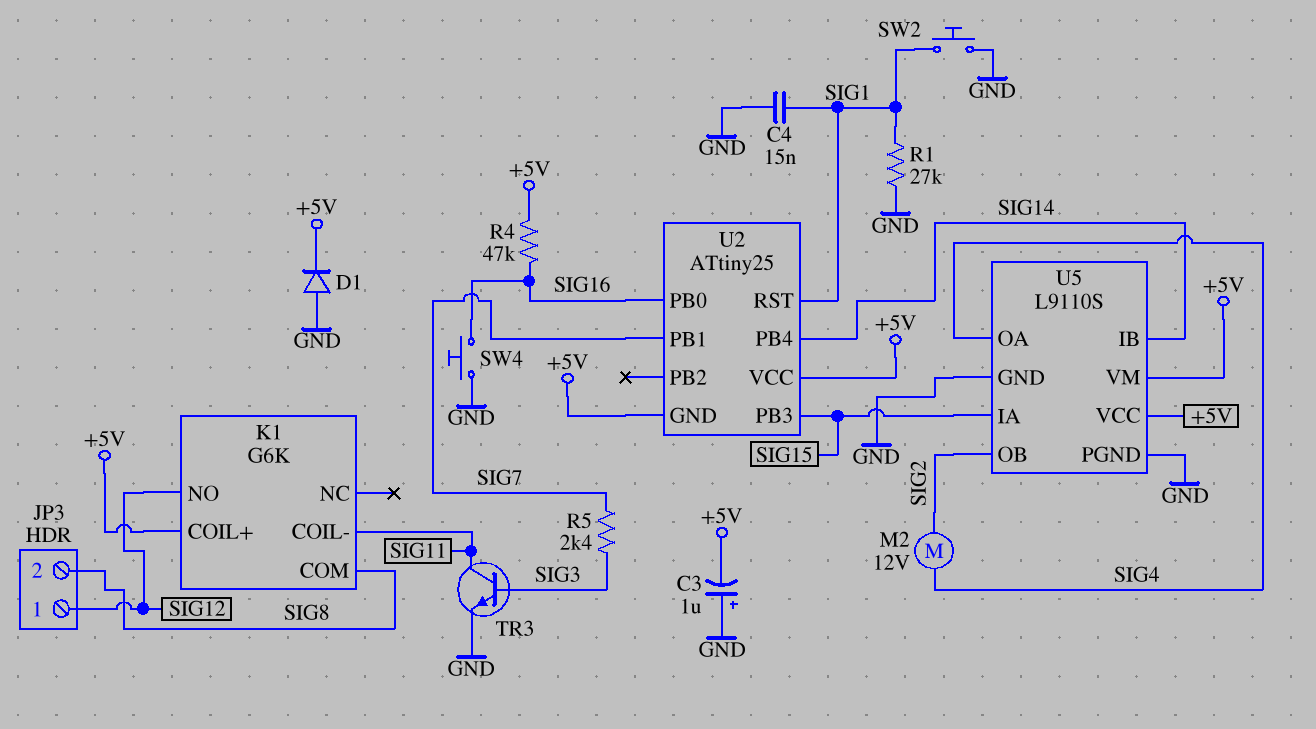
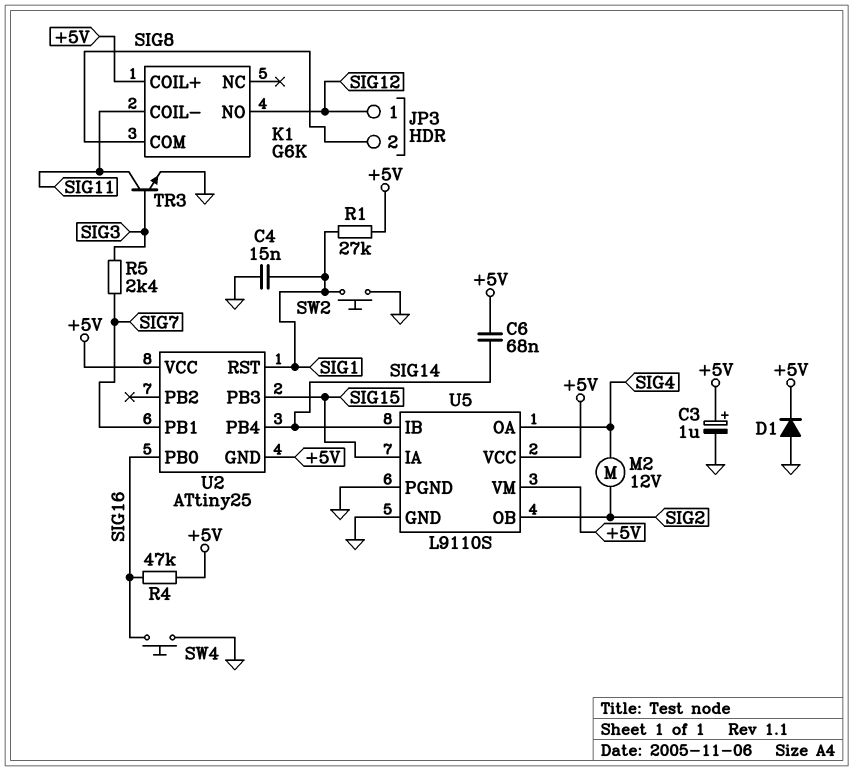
C3: 1uF (plus GND, minus +5V) -> 1uF (plus +5V, minus GND)
C6: none -> 68nF (+5V, SIG14)
R1: 27k (GND, SIG1) -> 27k (+5V, SIG1)

